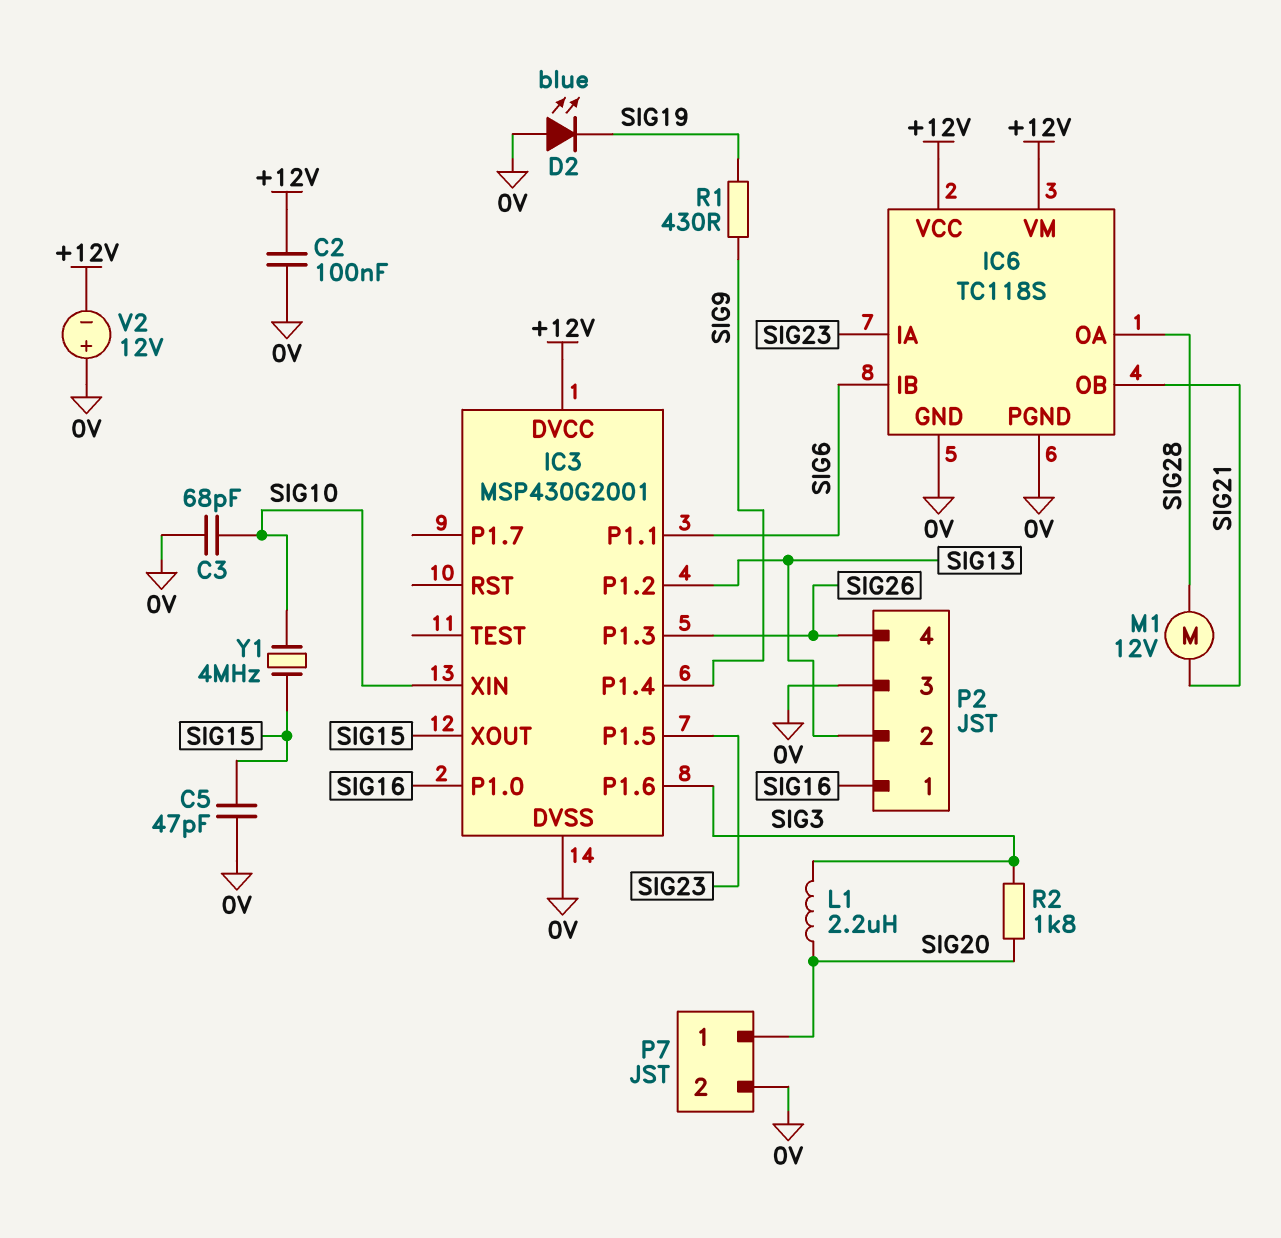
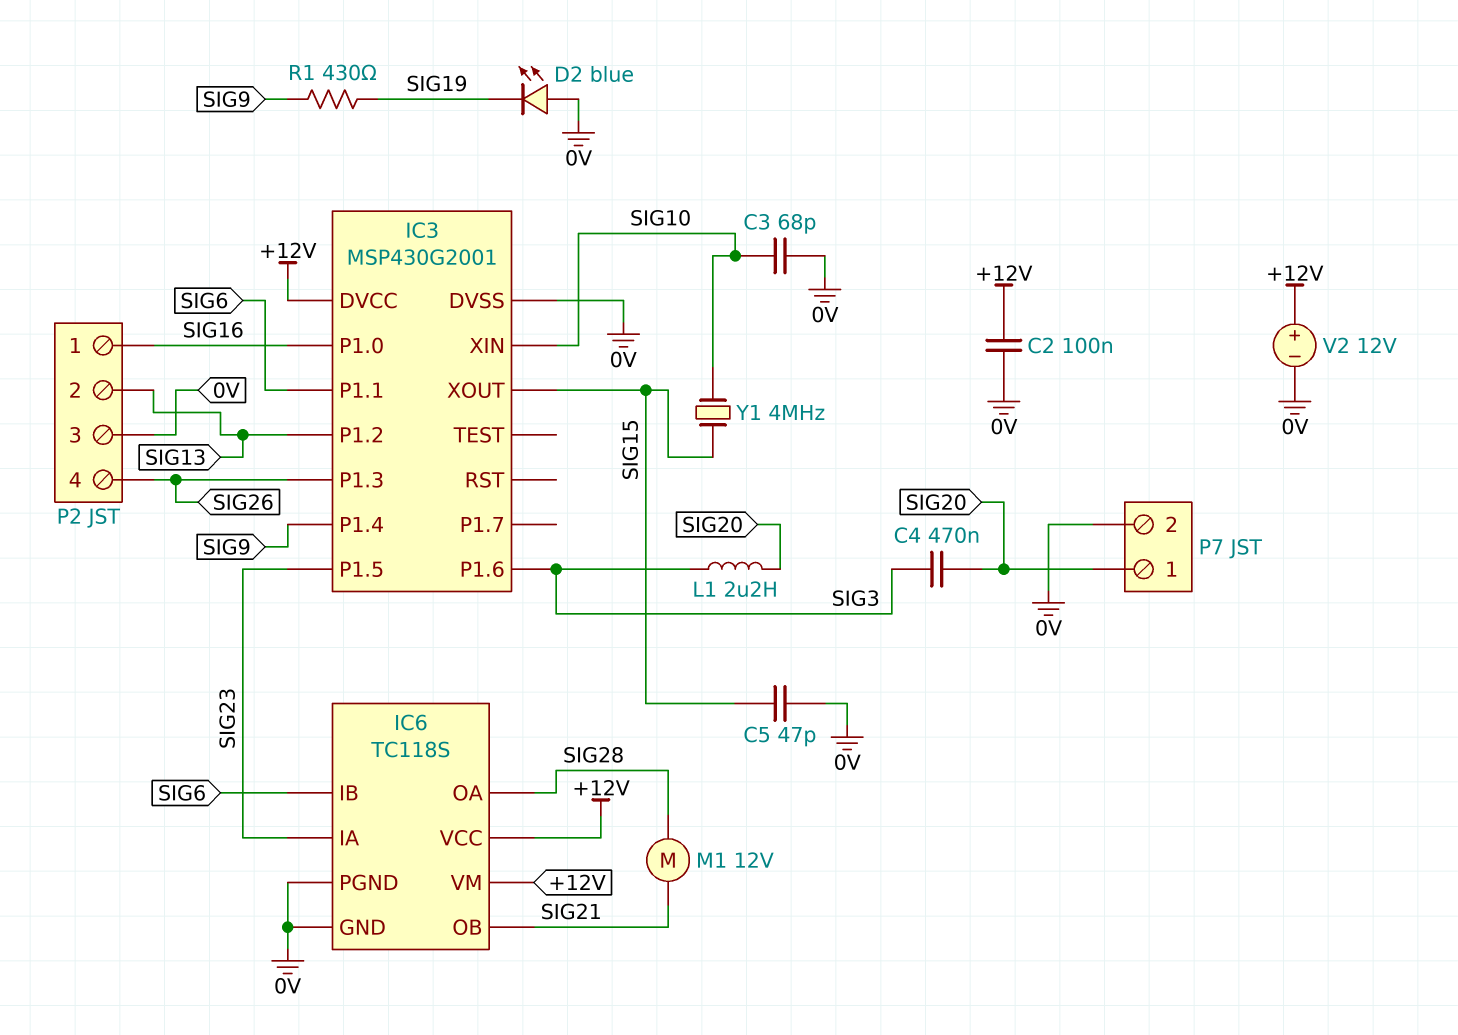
C4: none -> 470nF (SIG3, SIG20)
R2: 1.8k (SIG3, SIG20) -> none
V2: 12V (plus 0V, minus +12V) -> 12V (plus +12V, minus 0V)

